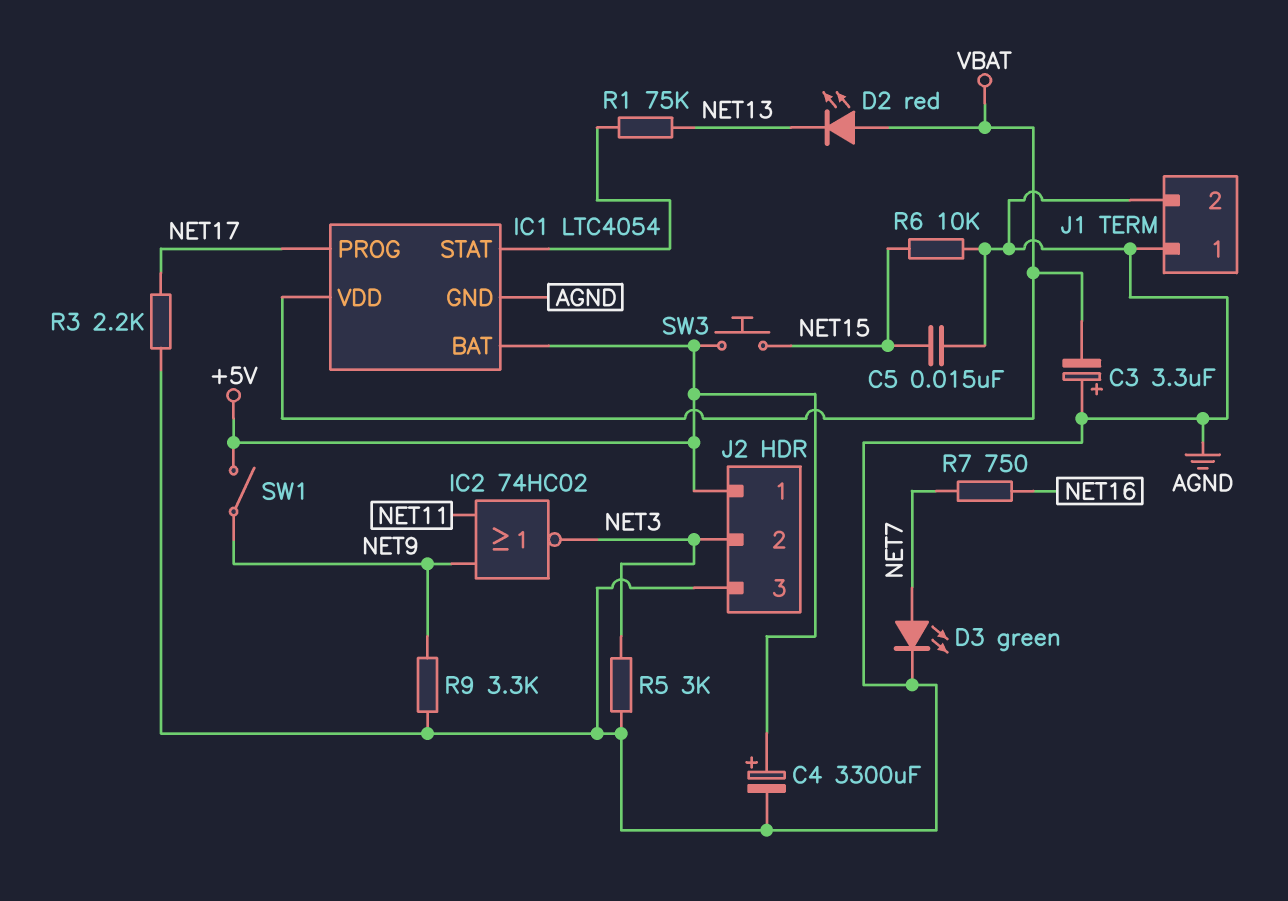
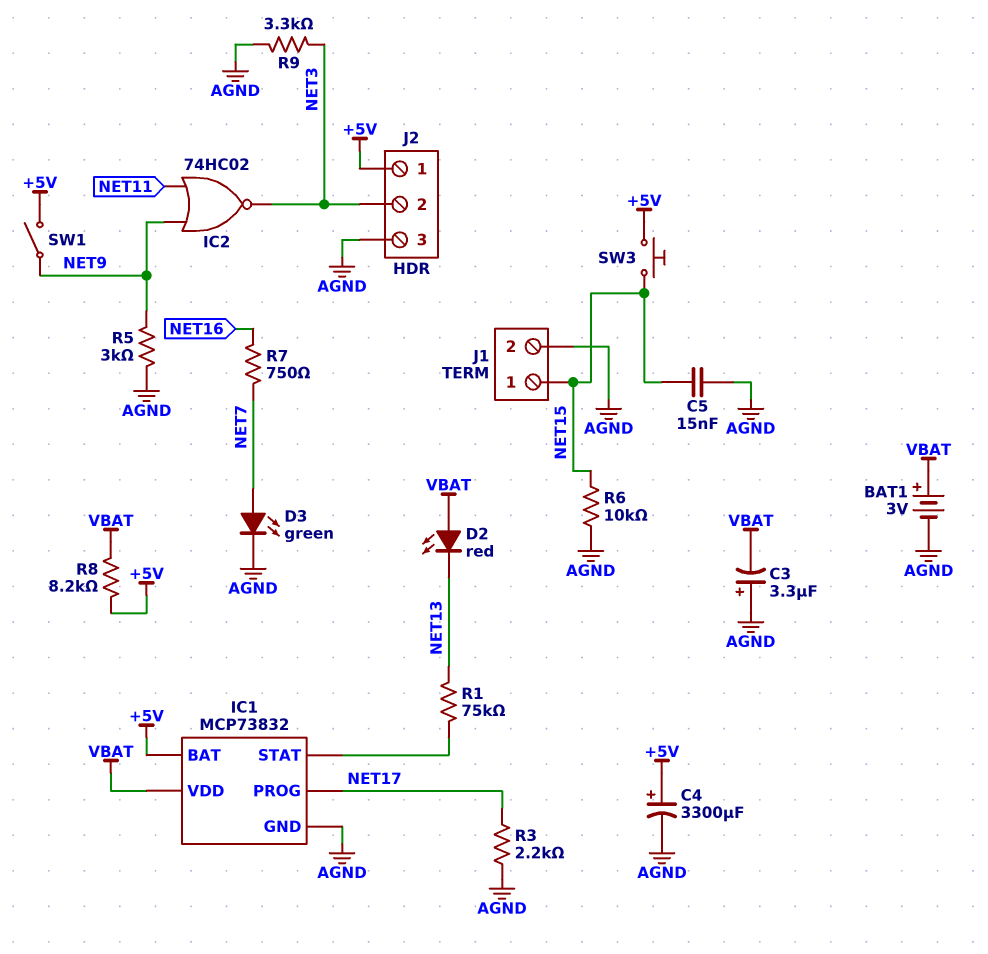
BAT1: none -> 3V (plus VBAT, minus AGND)
IC1: LTC4054 -> MCP73832
J1 pin 1: AGND -> NET15
R5: 3k (AGND, NET3) -> 3k (AGND, NET9)
R8: none -> 8.2k (+5V, VBAT)
R9: 3.3k (AGND, NET9) -> 3.3k (AGND, NET3)

